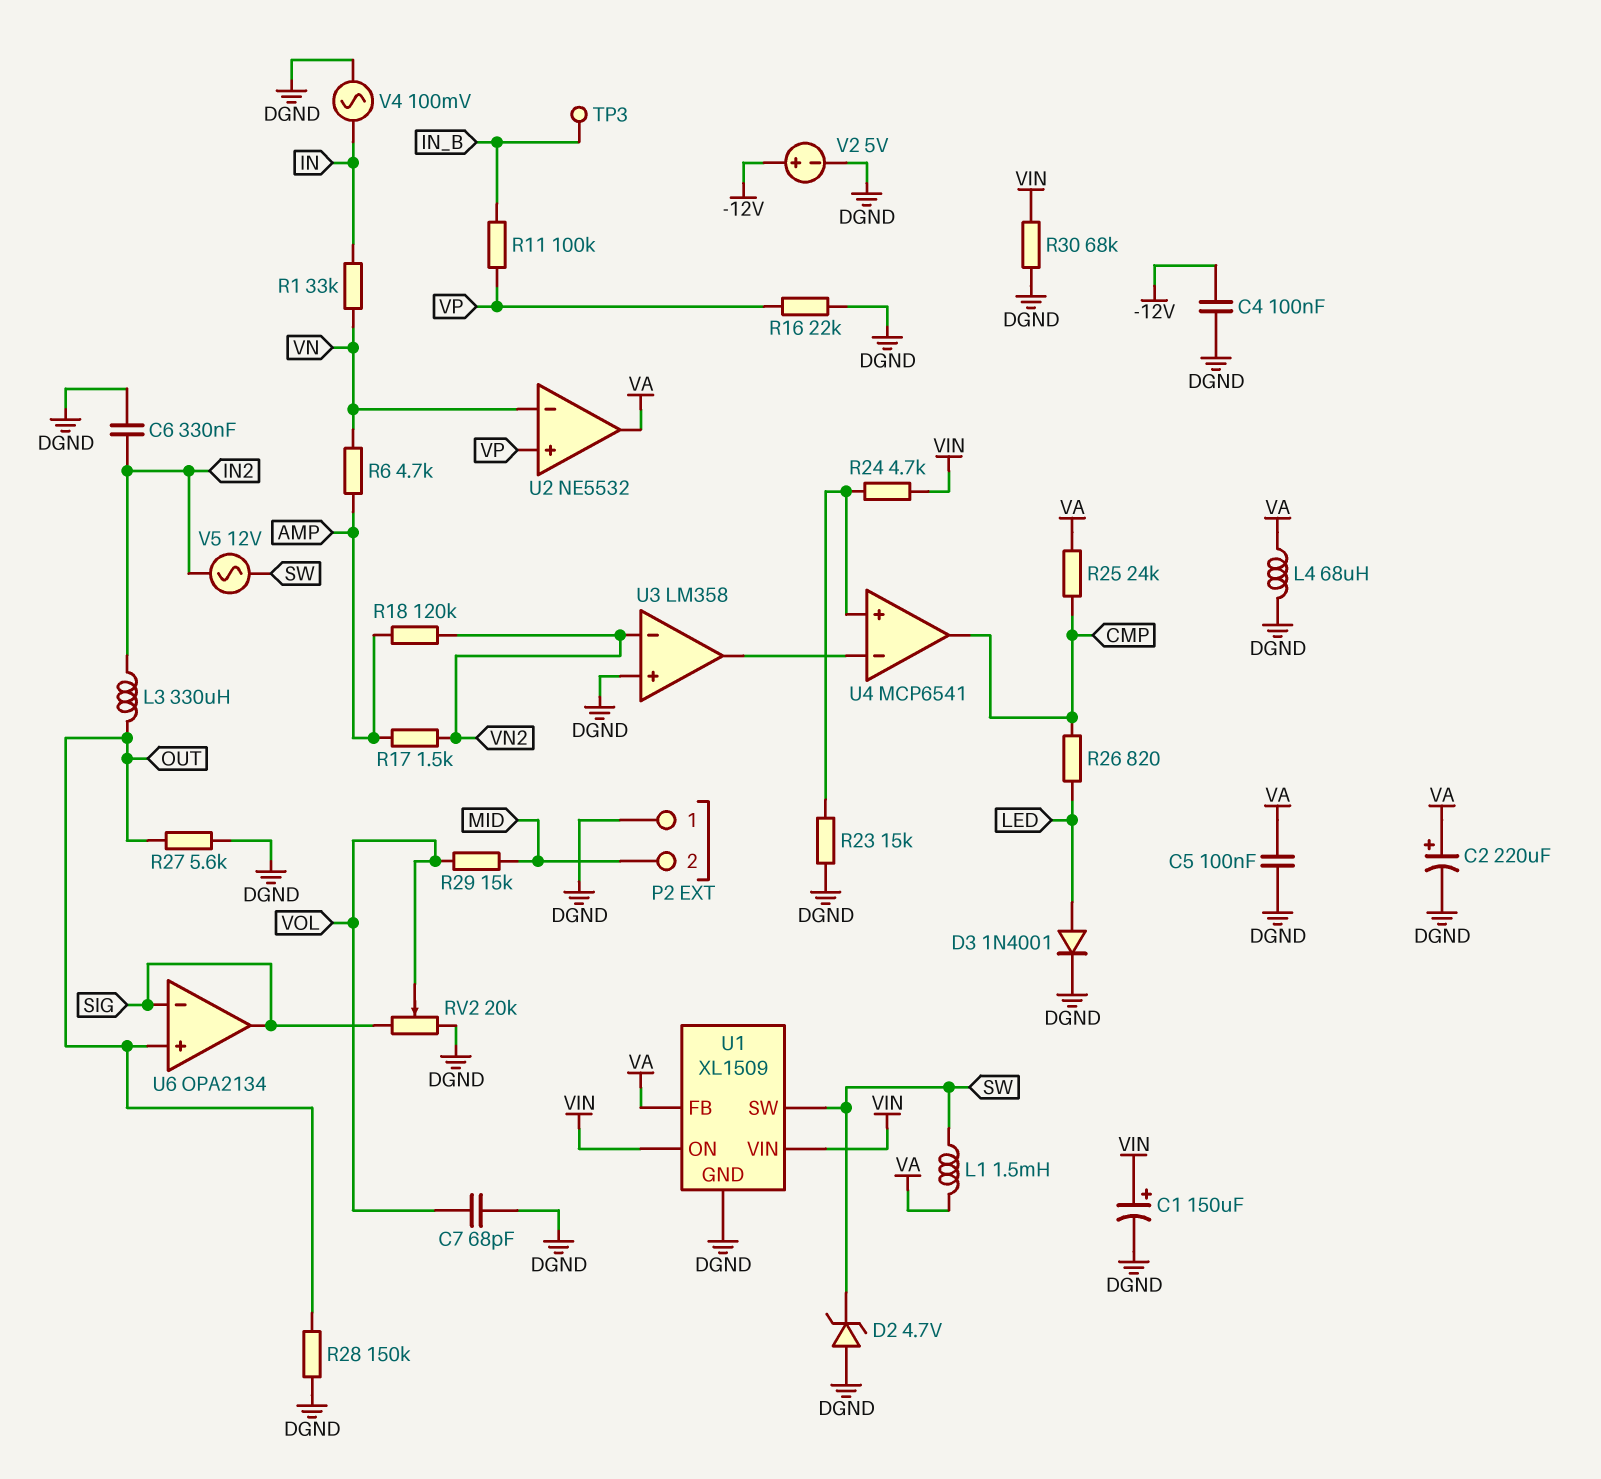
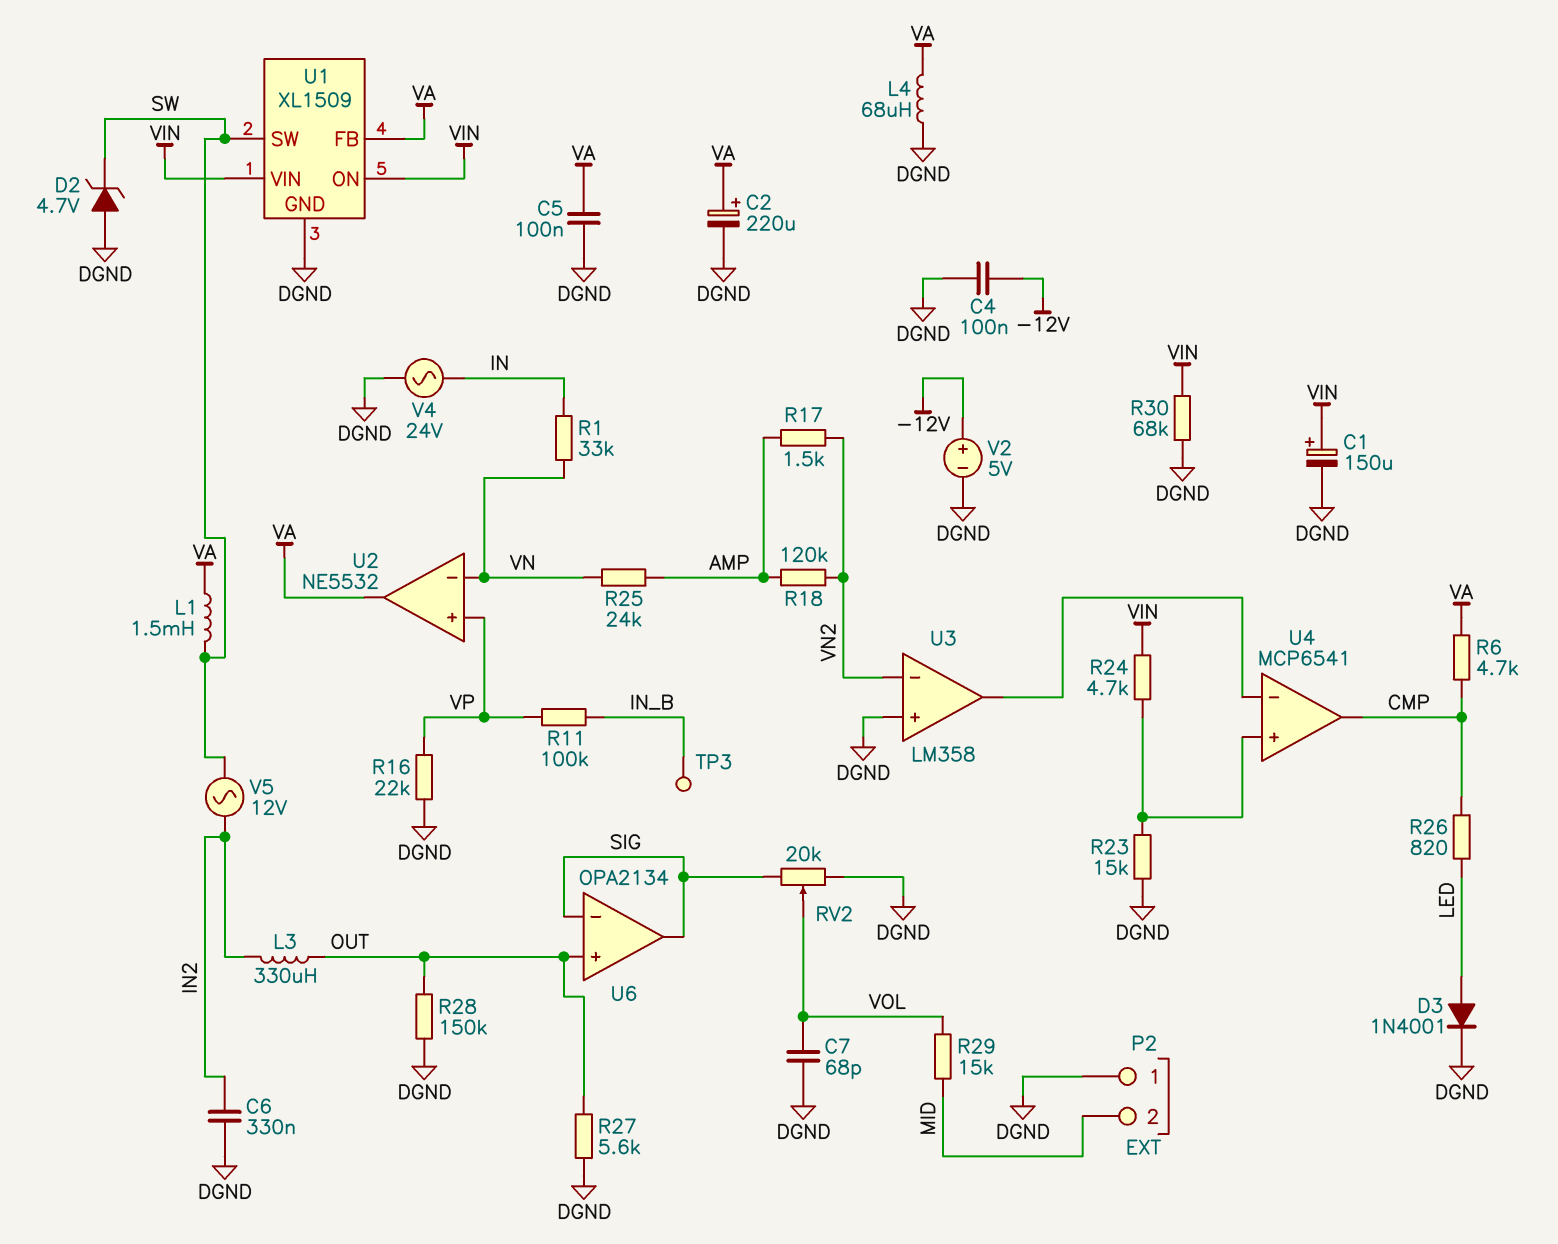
R6: 4.7k (AMP, VN) -> 4.7k (CMP, VA)
R25: 24k (CMP, VA) -> 24k (AMP, VN)
V4: AC 100mV (DGND, IN) -> AC 24V (DGND, IN)

